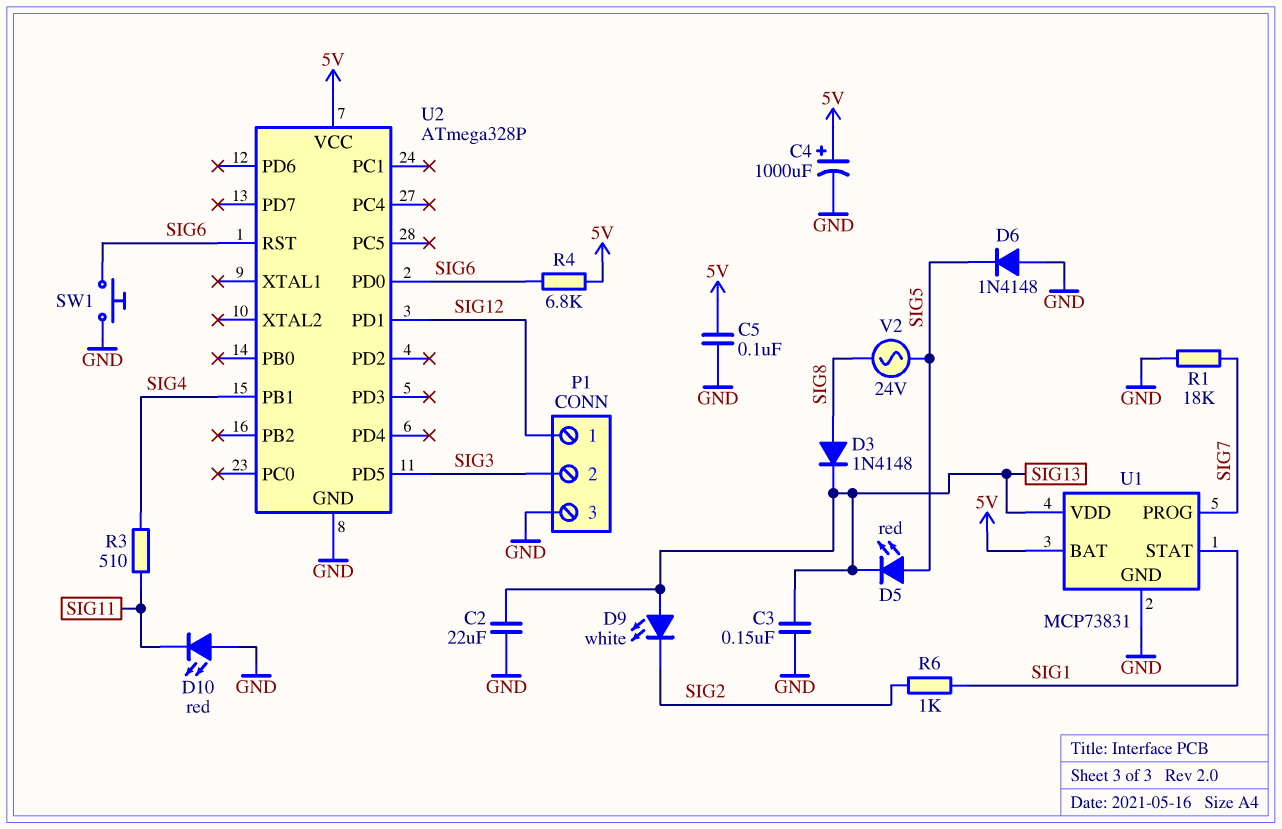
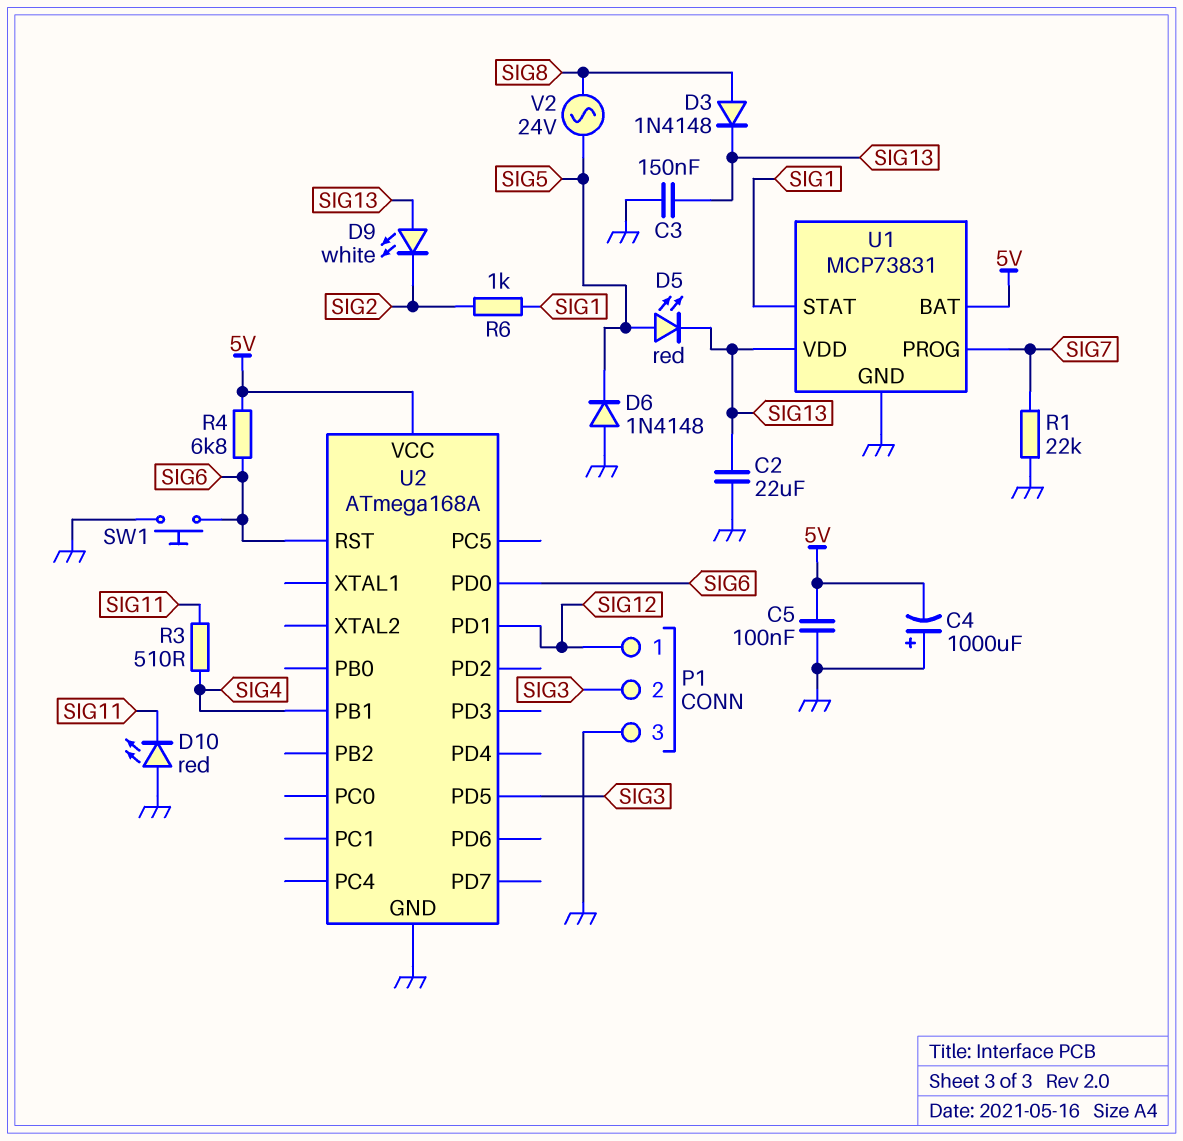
C4: 1000uF (plus 5V, minus GND) -> 1000uF (plus GND, minus 5V)
R1: 18k (GND, SIG7) -> 22k (GND, SIG7)
U2: ATmega328P -> ATmega168A

